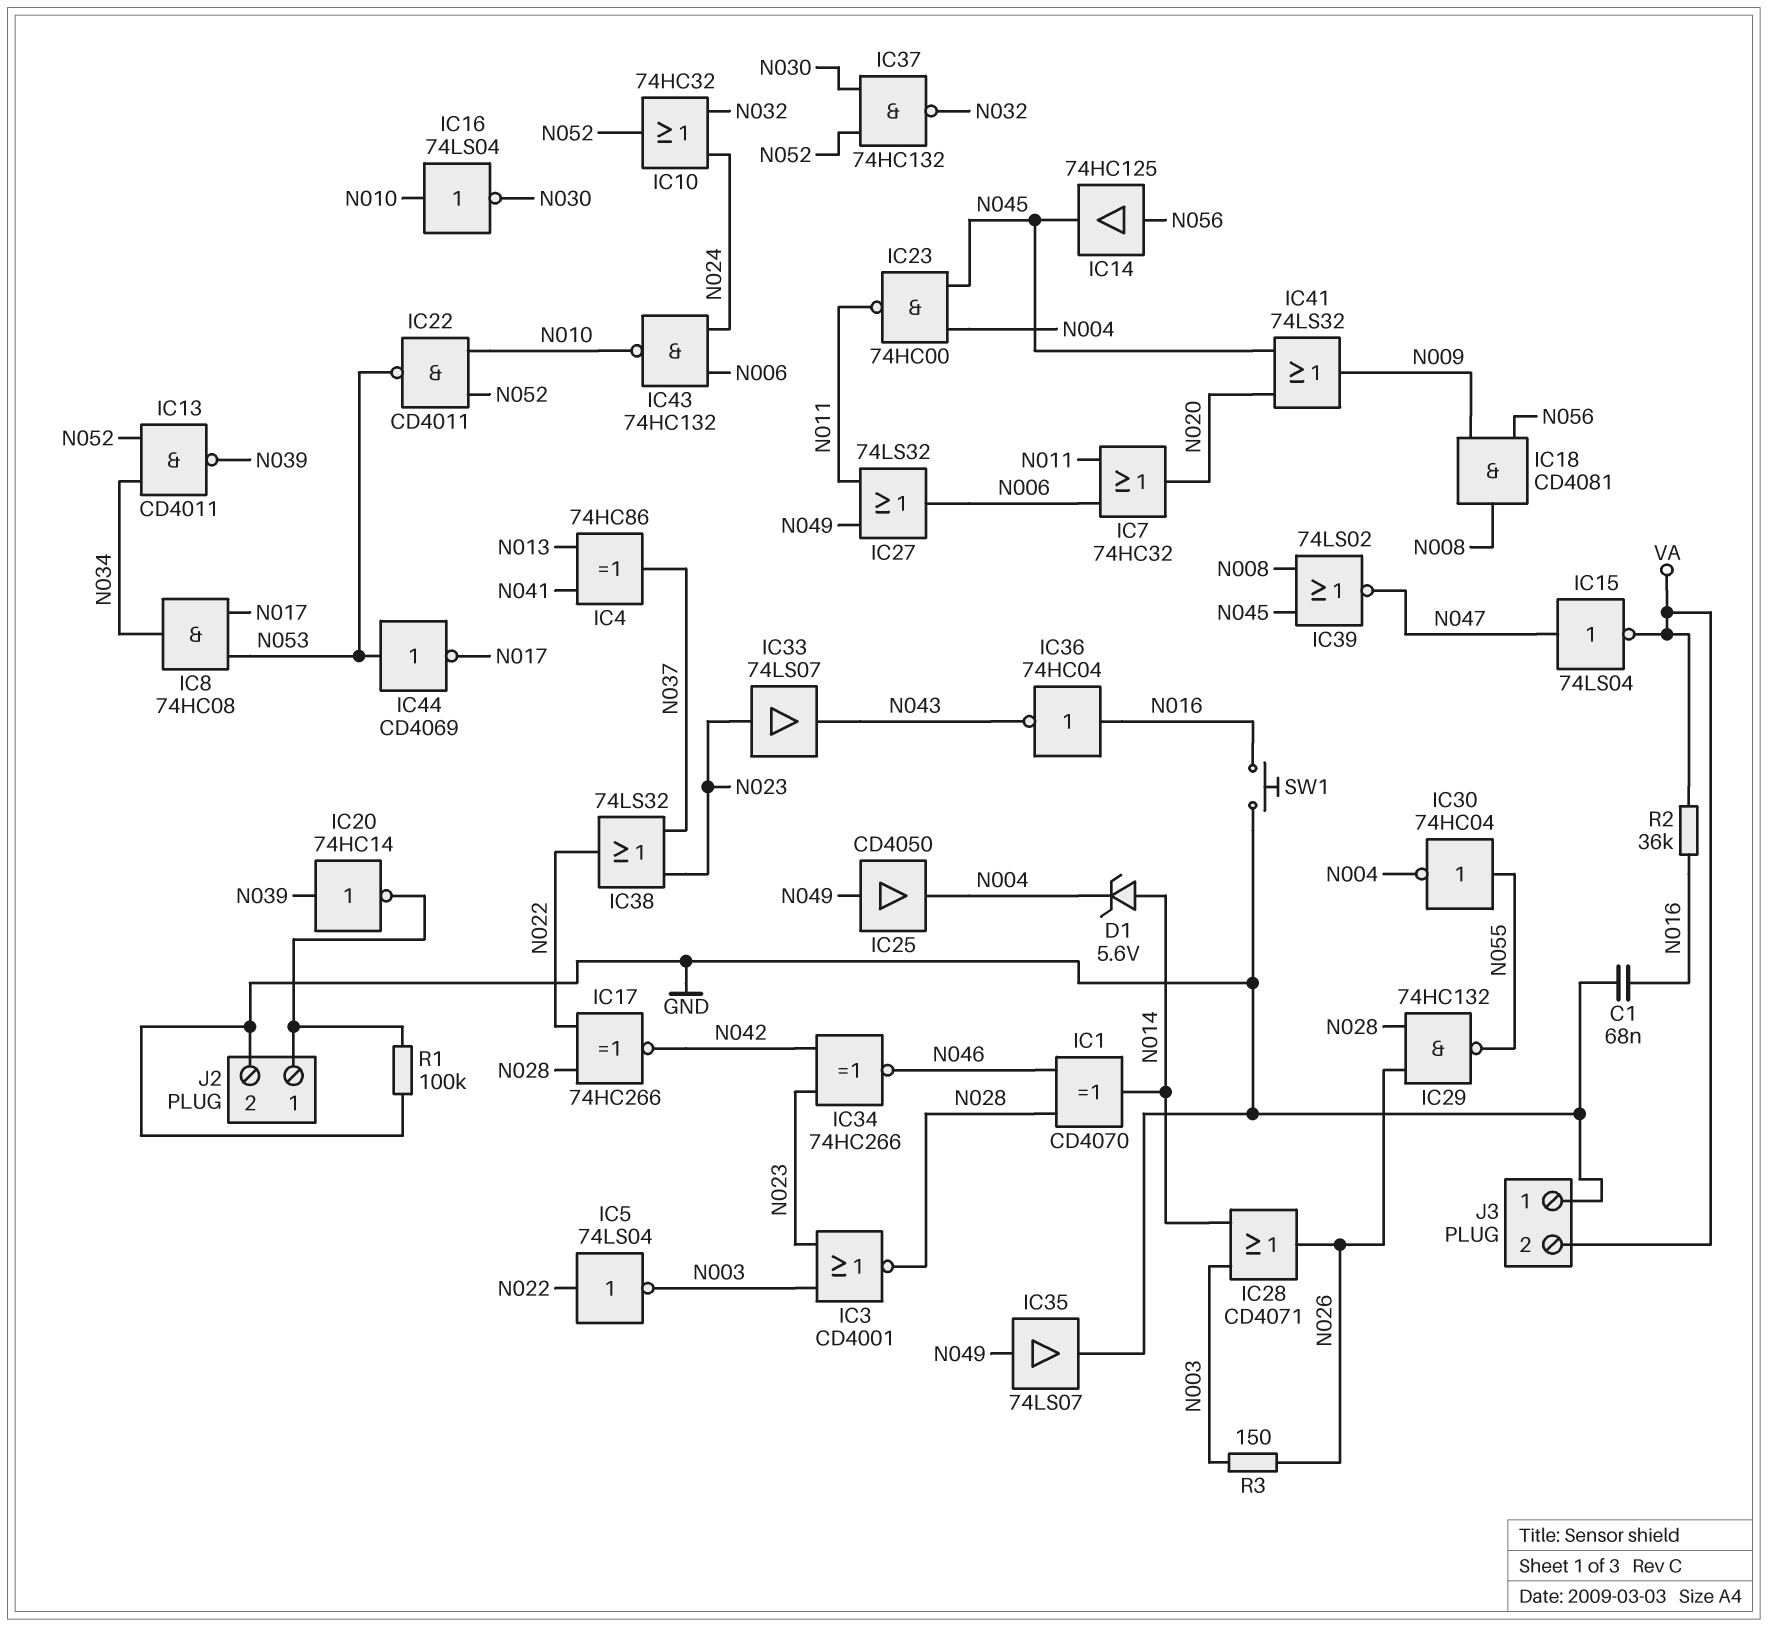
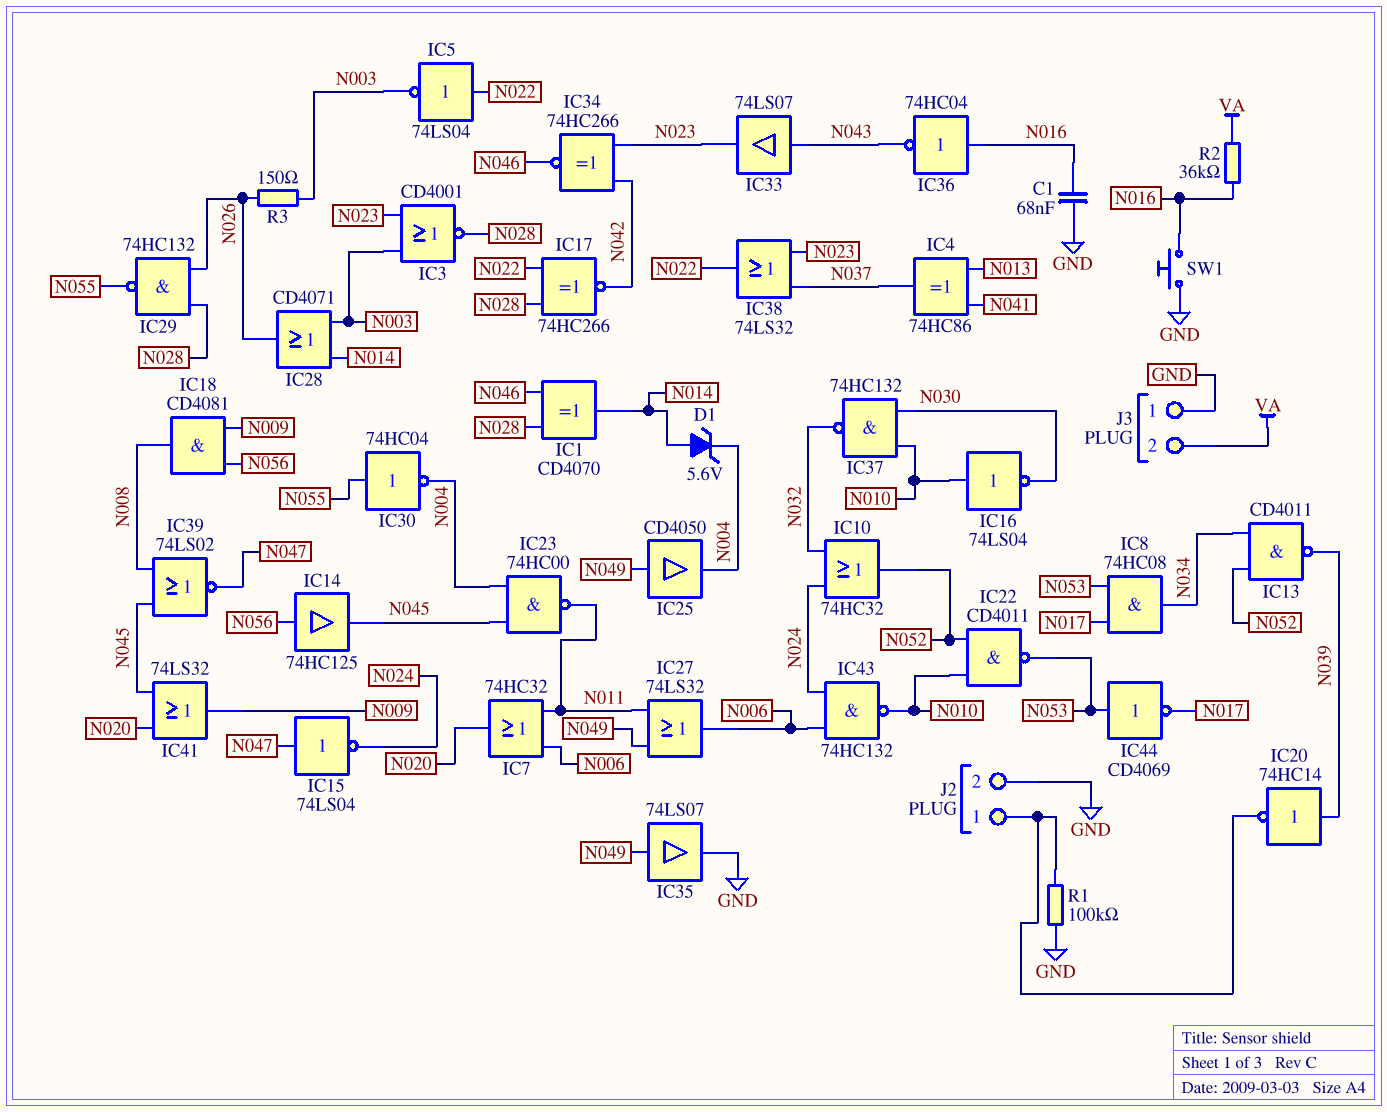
IC15: NOT 74LS04 (in N047, out VA) -> NOT 74LS04 (in N047, out N024)
IC33: buffer 74LS07 (in N023, out N043) -> buffer 74LS07 (in N043, out N023)
IC37: NAND 74HC132 (in N030, in N052, out N032) -> NAND 74HC132 (in N010, in N030, out N032)

